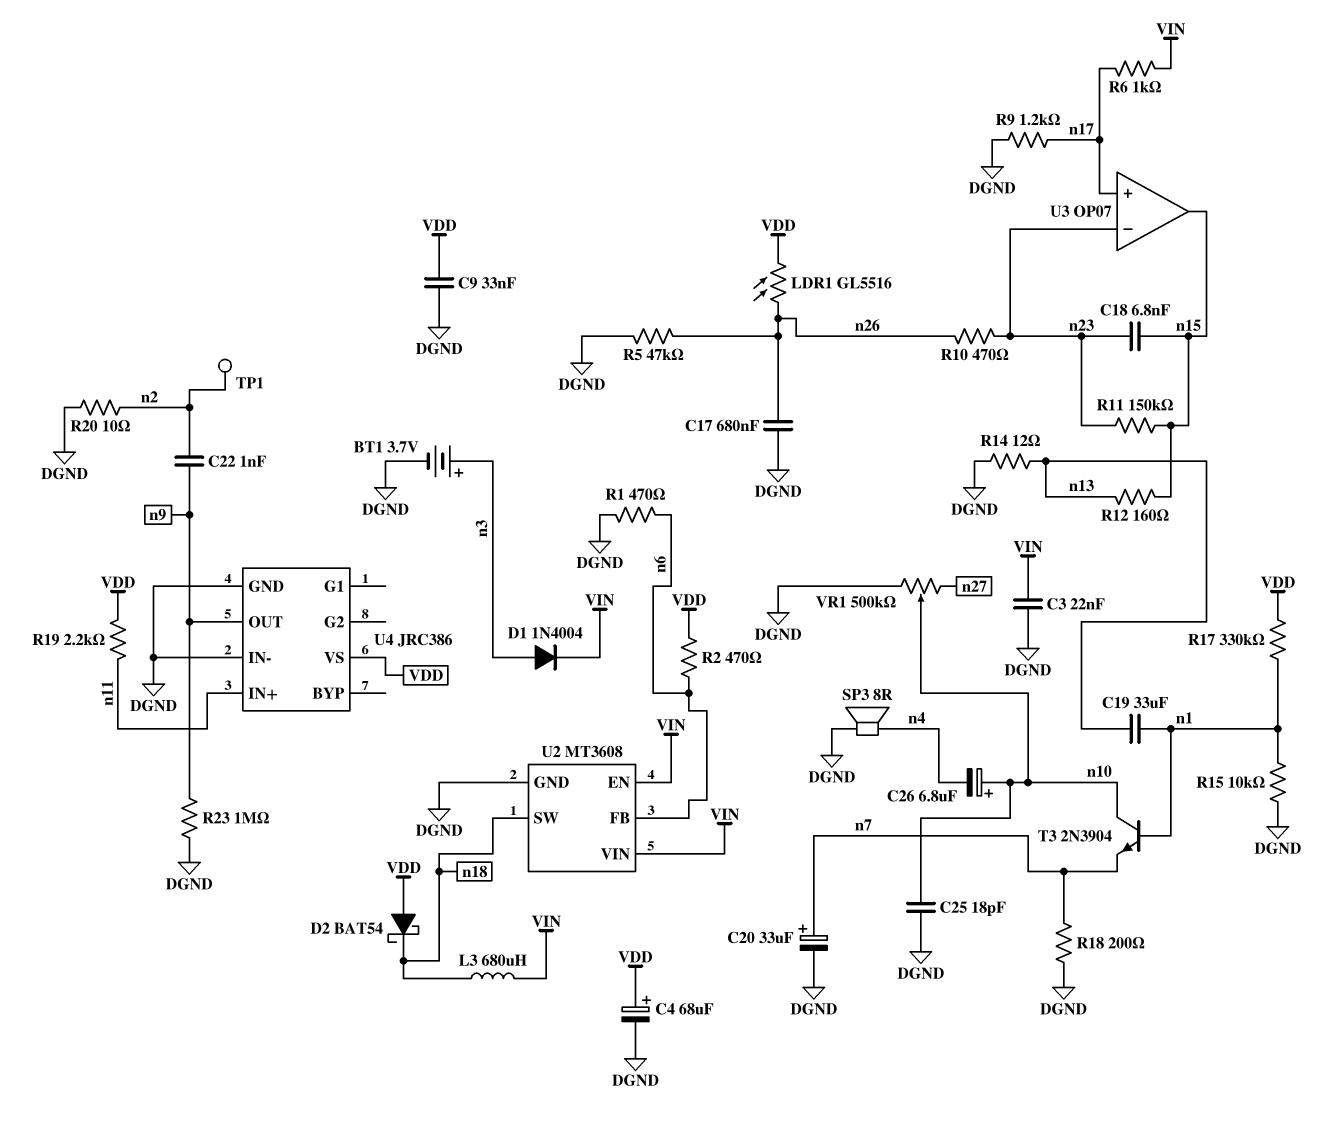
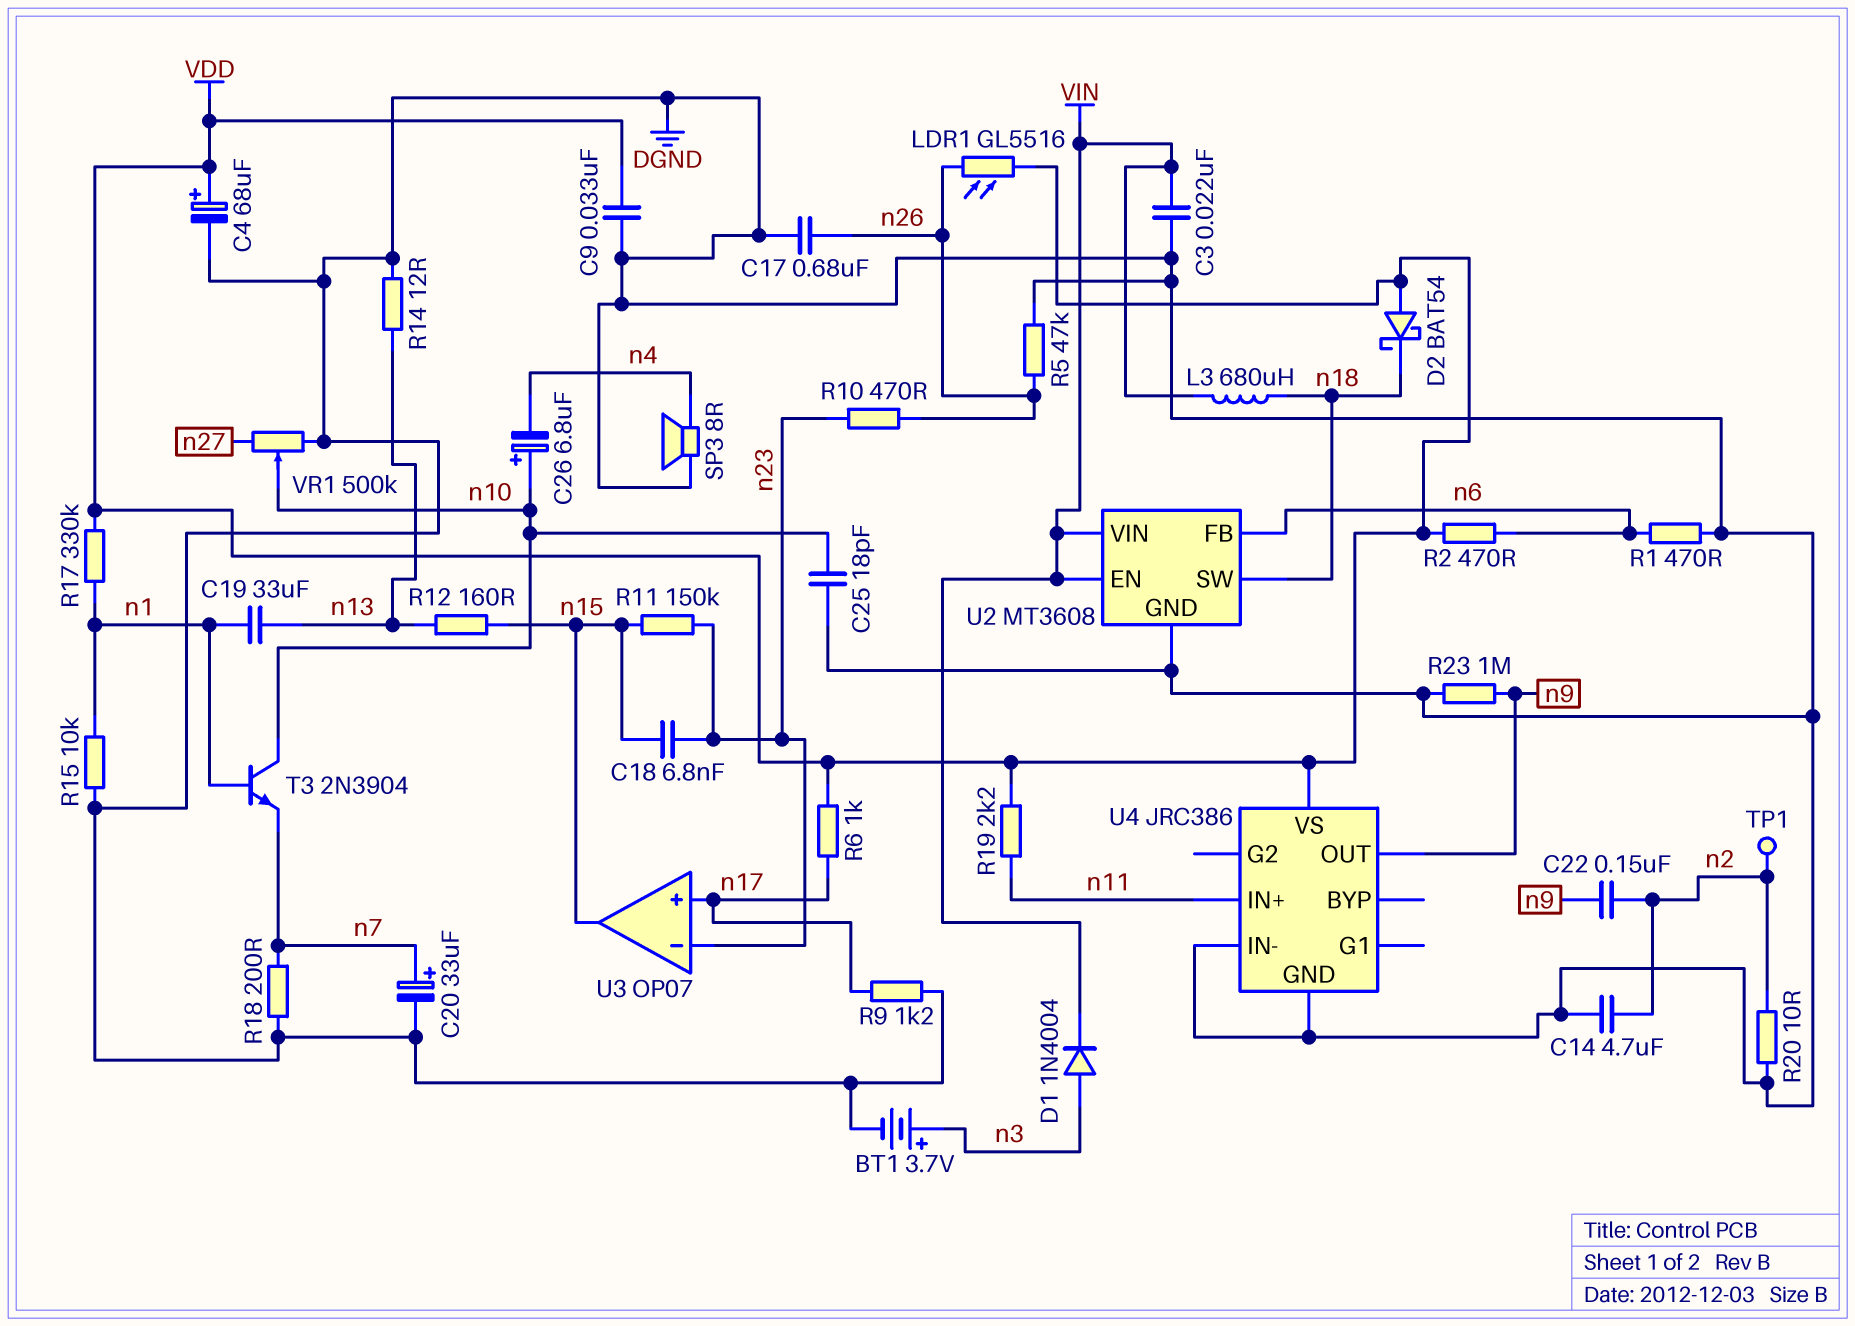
C14: none -> 4.7uF (DGND, n2)
C22: 1nF (n2, n9) -> 150nF (n2, n9)
R6: 1k (VIN, n17) -> 1k (VDD, n17)

